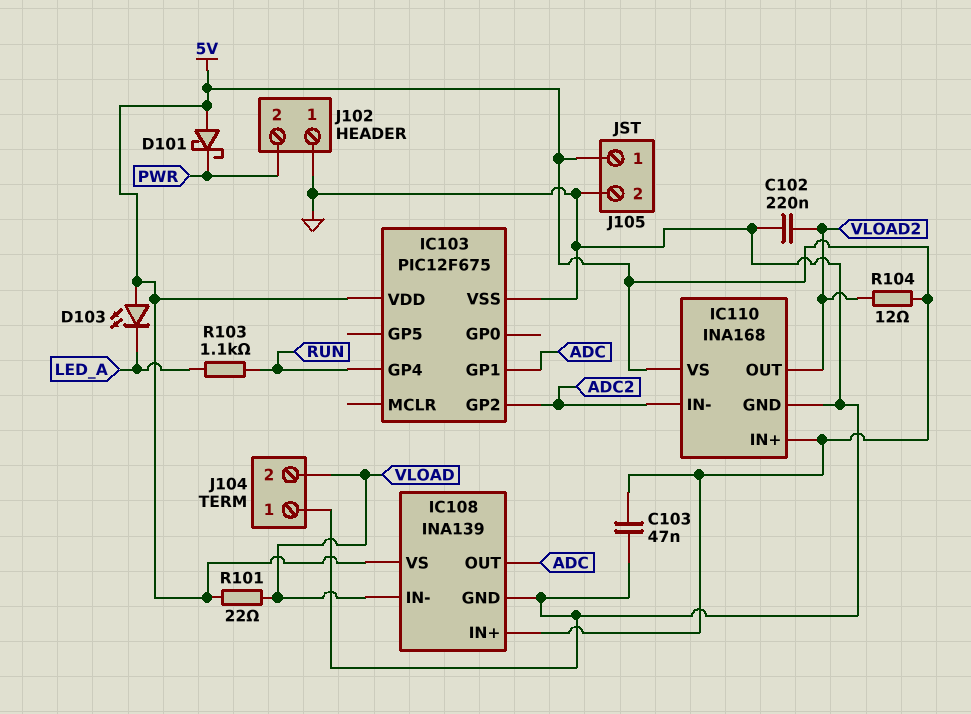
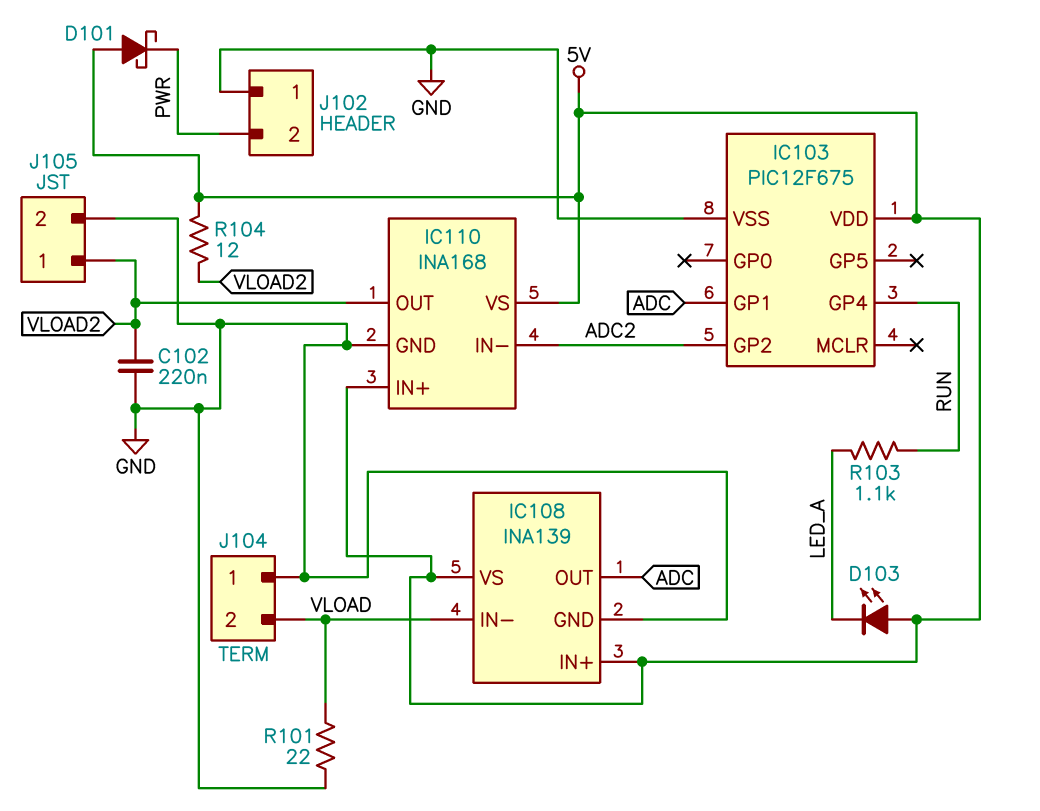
C103: 47nF (5V, GND) -> none
J105 pin 1: 5V -> VLOAD2
R101: 22 (5V, VLOAD) -> 22 (GND, VLOAD)

